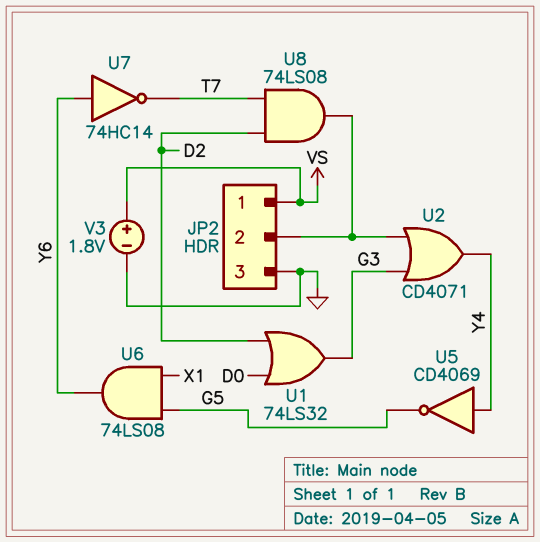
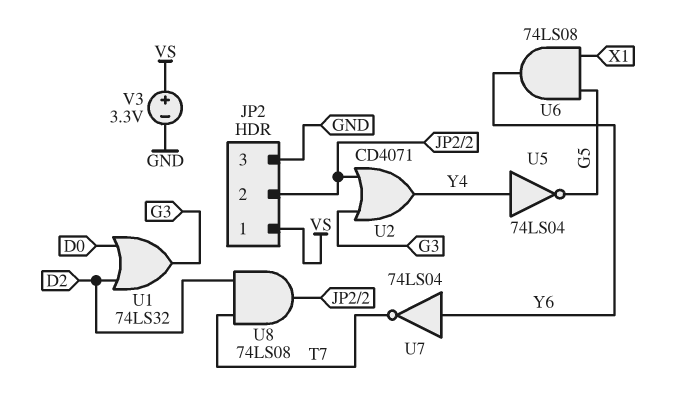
U5: NOT CD4069 (in Y4, out G5) -> NOT 74LS04 (in Y4, out G5)
U7: NOT 74HC14 (in Y6, out T7) -> NOT 74LS04 (in Y6, out T7)
V3: 1.8V (plus VS, minus GND) -> 3.3V (plus VS, minus GND)

